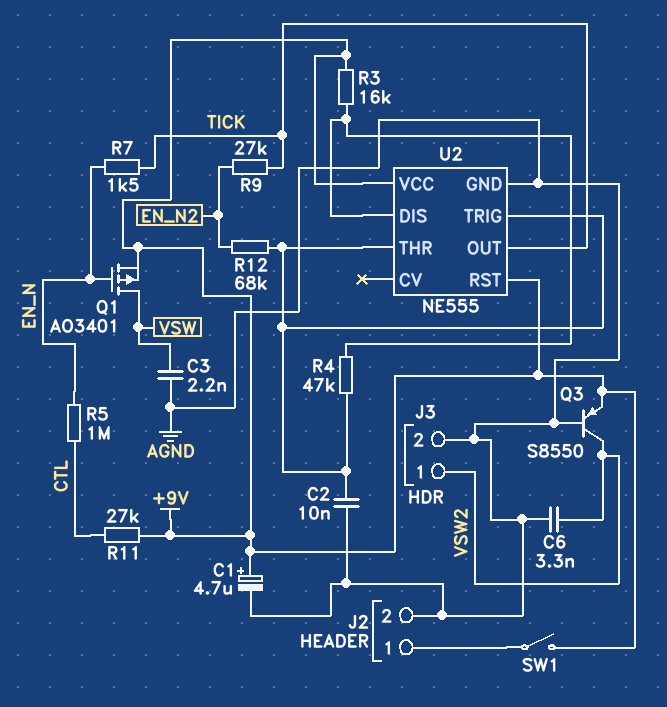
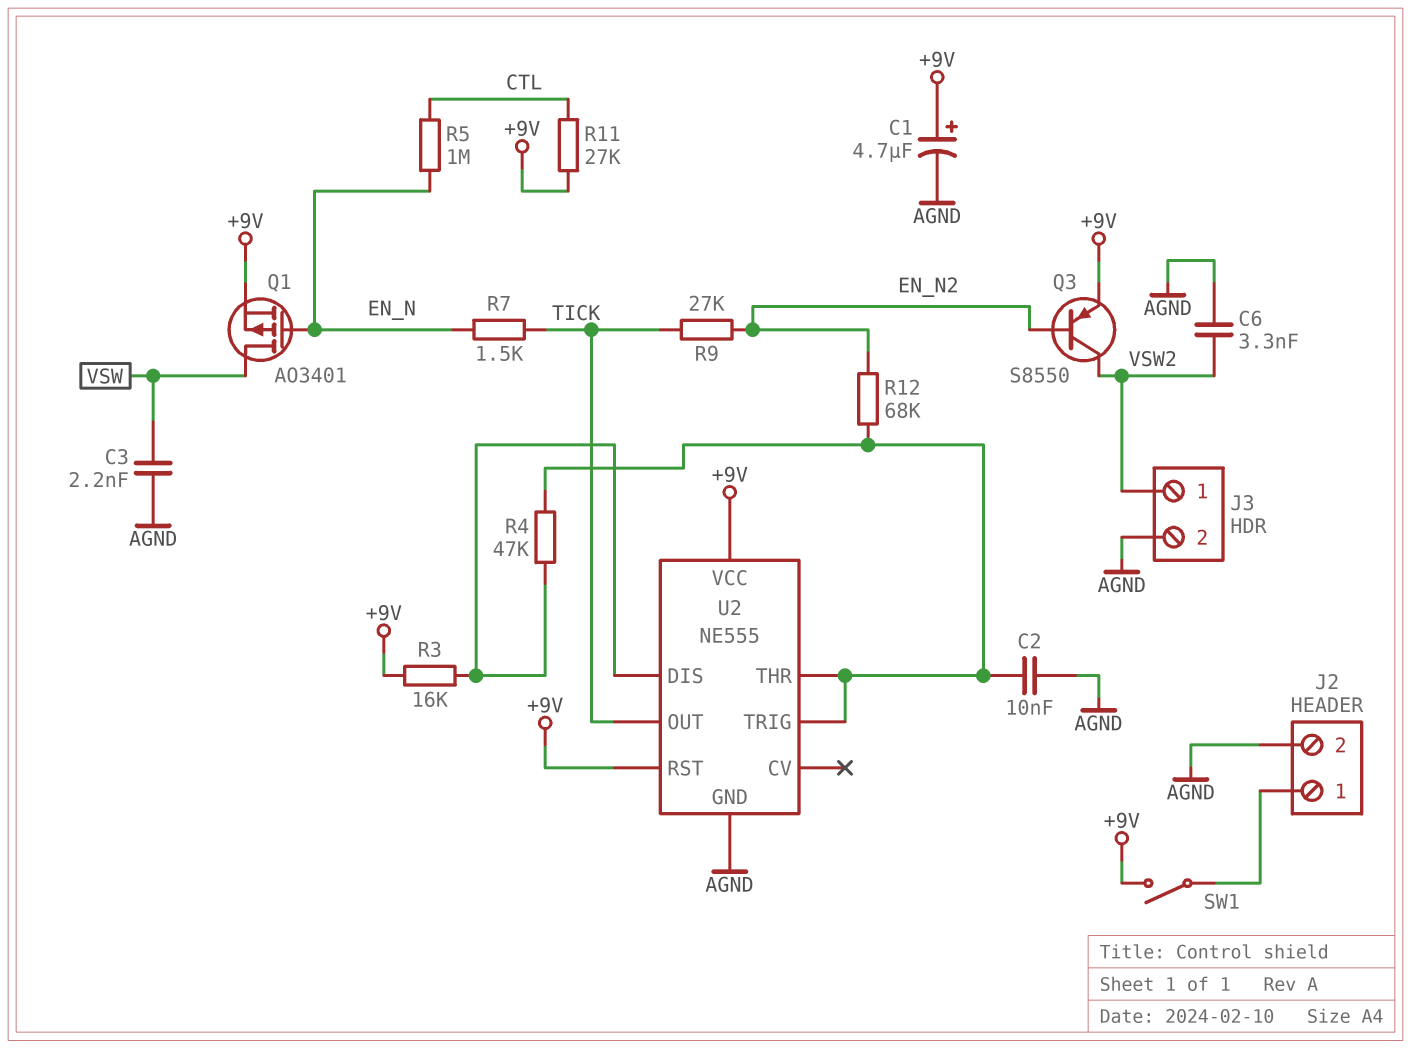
Q3: PNP S8550 (B AGND, C VSW2, E +9V) -> PNP S8550 (B EN_N2, C VSW2, E +9V)

